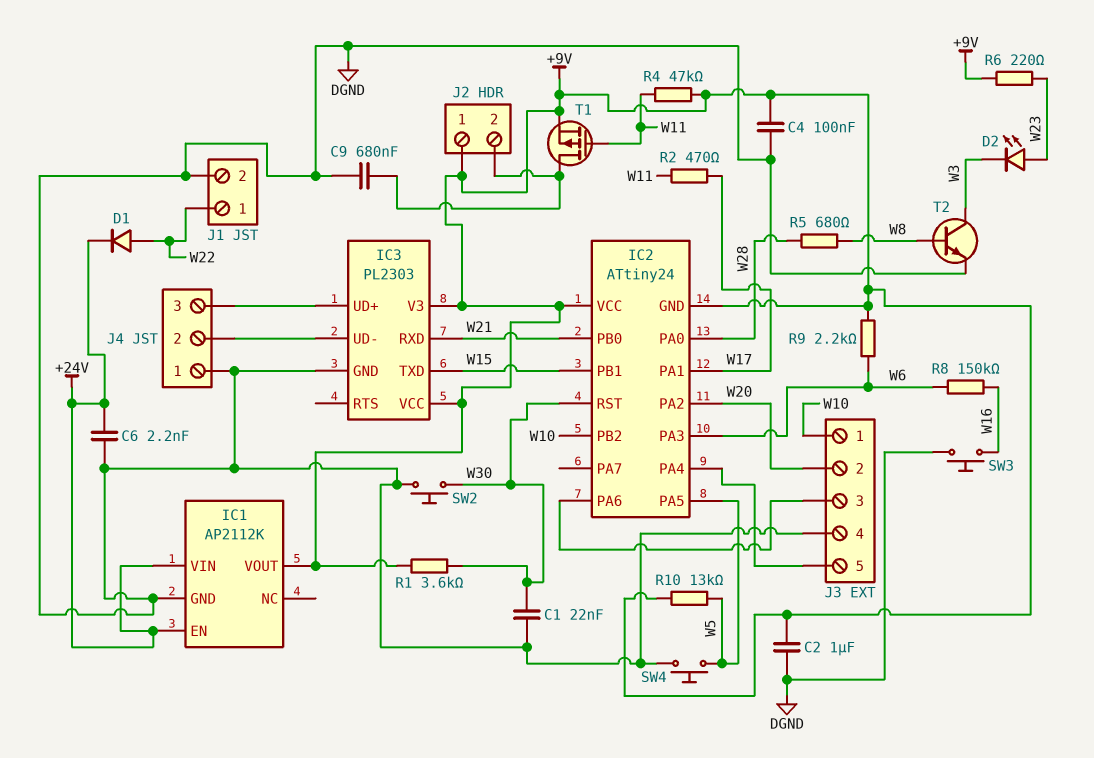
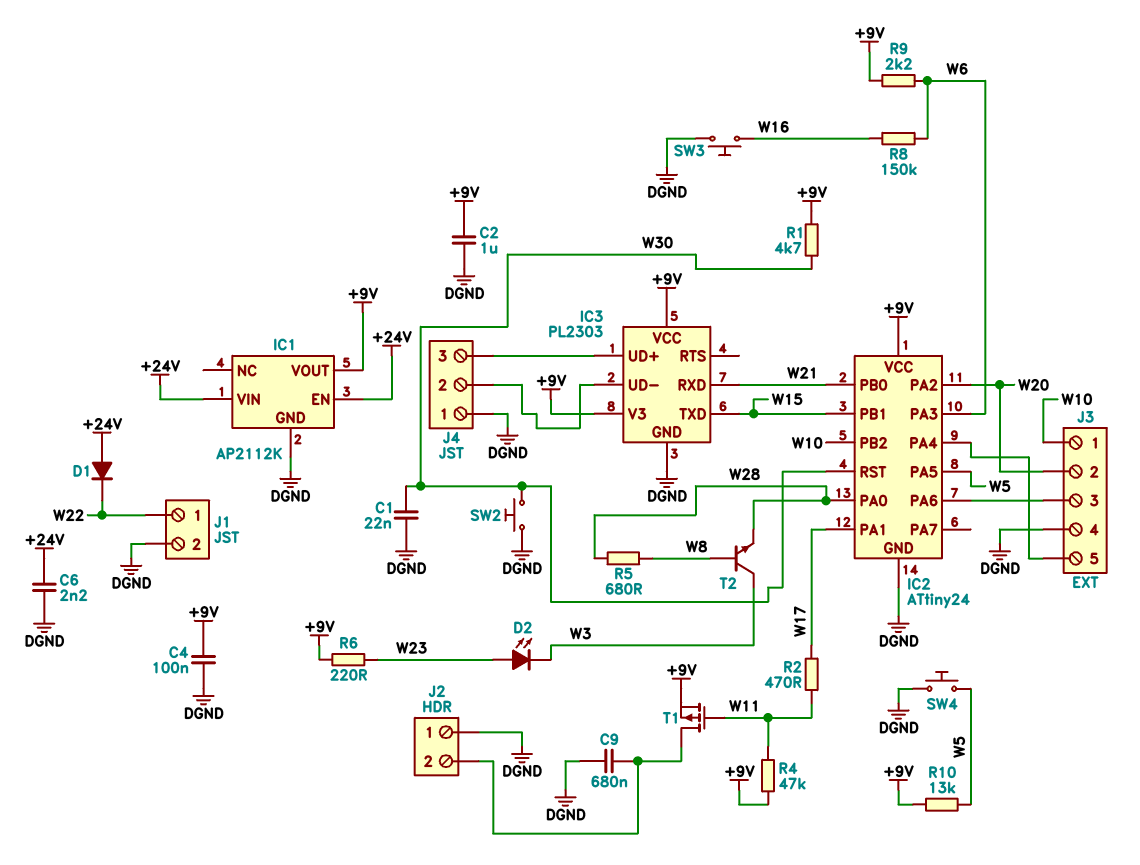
D1: diode (A W22, K +24V) -> diode (A +24V, K W22)
IC2 pin GND: +9V -> DGND
J2 pin 1: +9V -> DGND
R1: 3.6k (+9V, W30) -> 4.7k (+9V, W30)
T2: NPN (B W8, C W3, E DGND) -> NPN (B W8, C W3, E W28)

